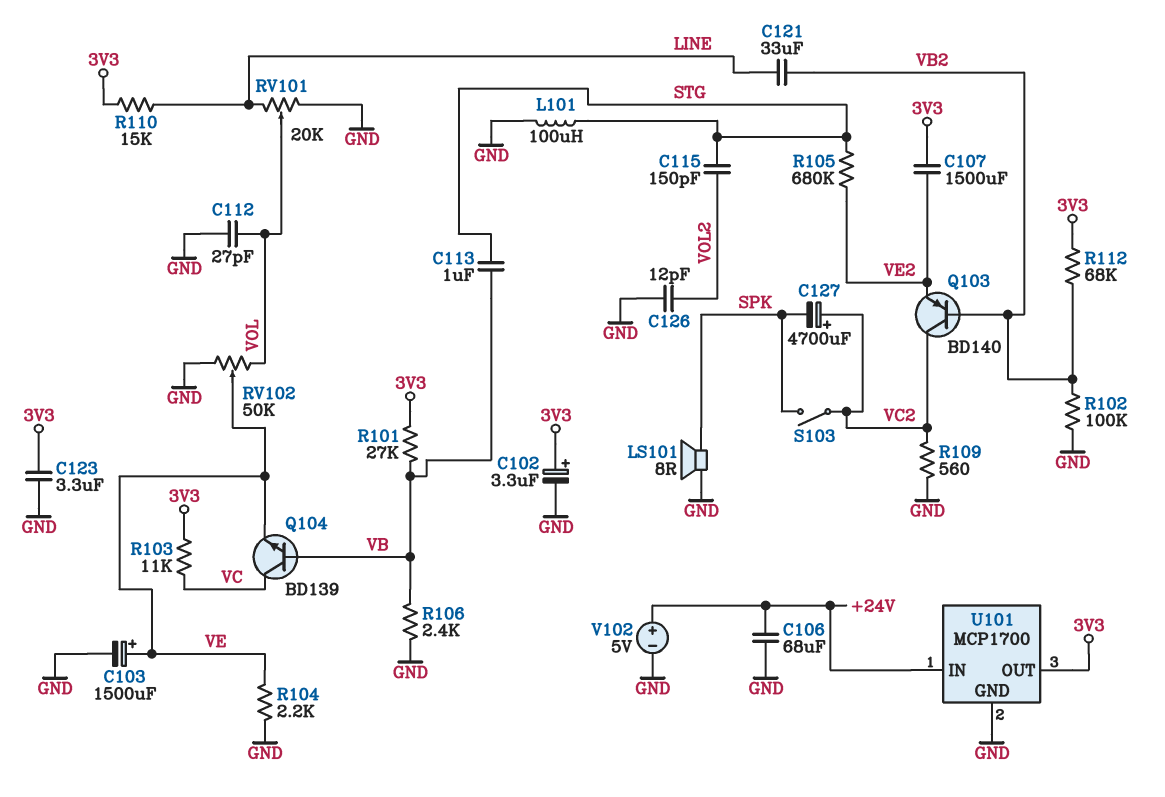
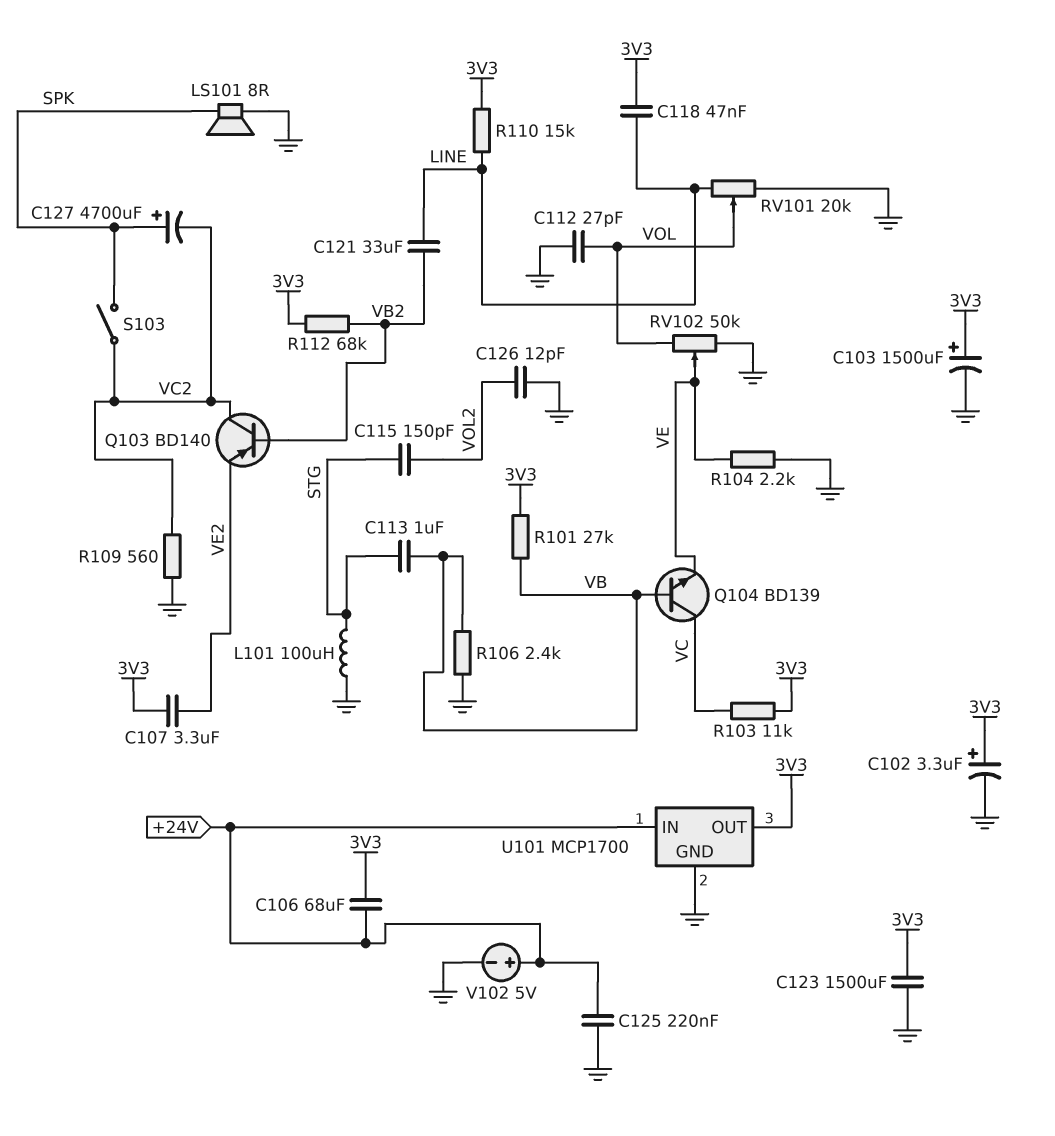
C103: 1500uF (plus VE, minus GND) -> 1500uF (plus 3V3, minus GND)
C106: 68uF (+24V, GND) -> 68uF (+24V, 3V3)
C107: 1500uF (3V3, VE2) -> 3.3uF (3V3, VE2)
C118: none -> 47nF (3V3, LINE)
C123: 3.3uF (3V3, GND) -> 1500uF (3V3, GND)
C125: none -> 220nF (+24V, GND)
C127: 4700uF (plus VC2, minus SPK) -> 4700uF (plus SPK, minus VC2)
R102: 100k (GND, VB2) -> none
R105: 680k (STG, VE2) -> none

